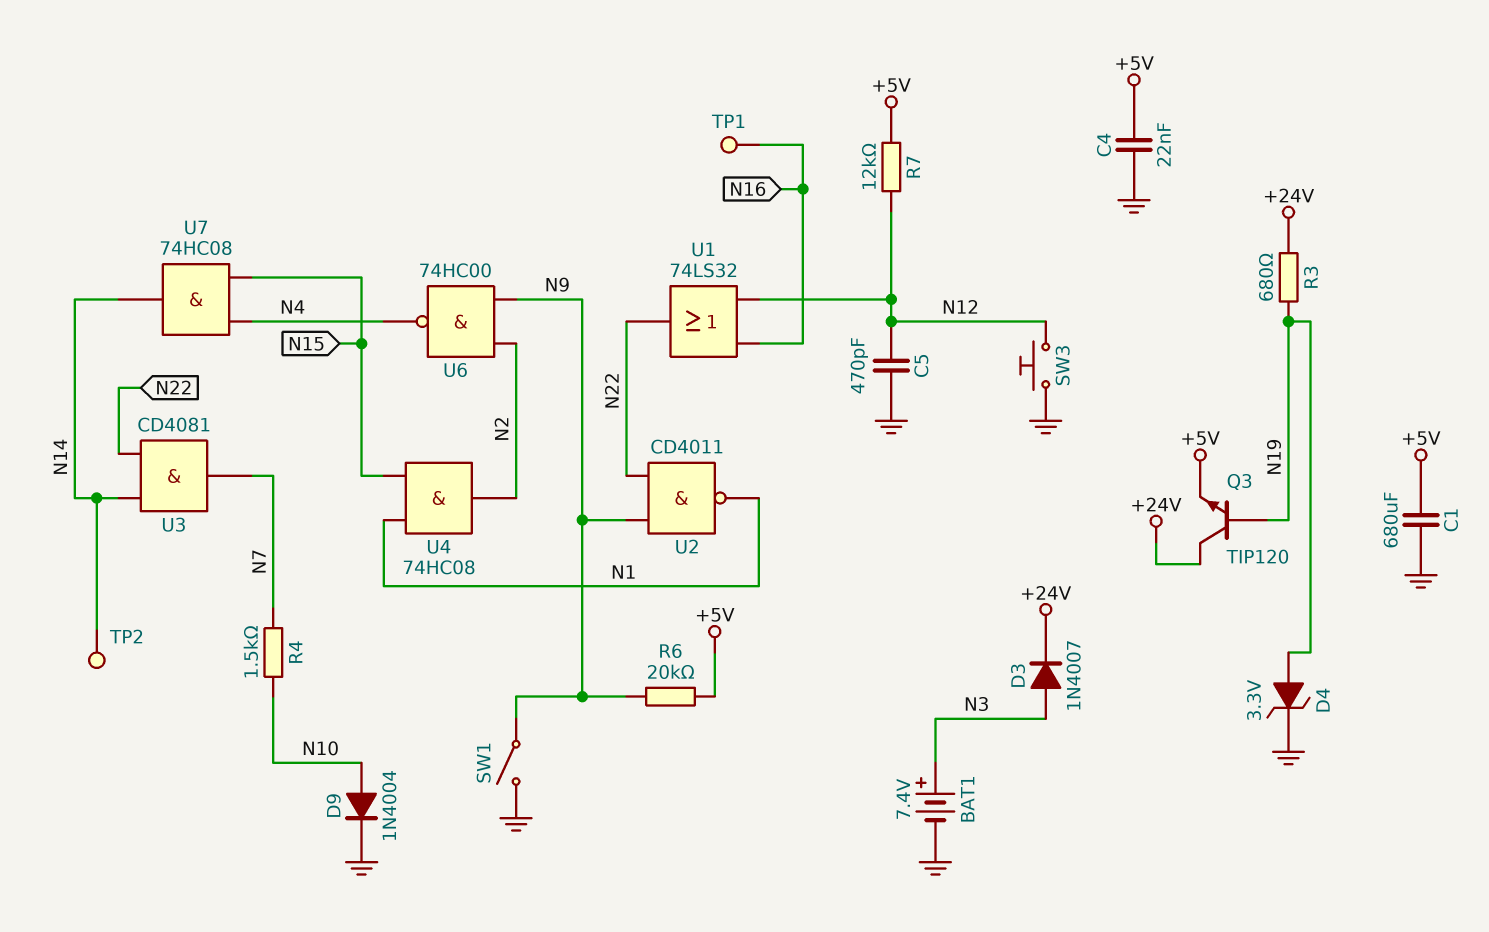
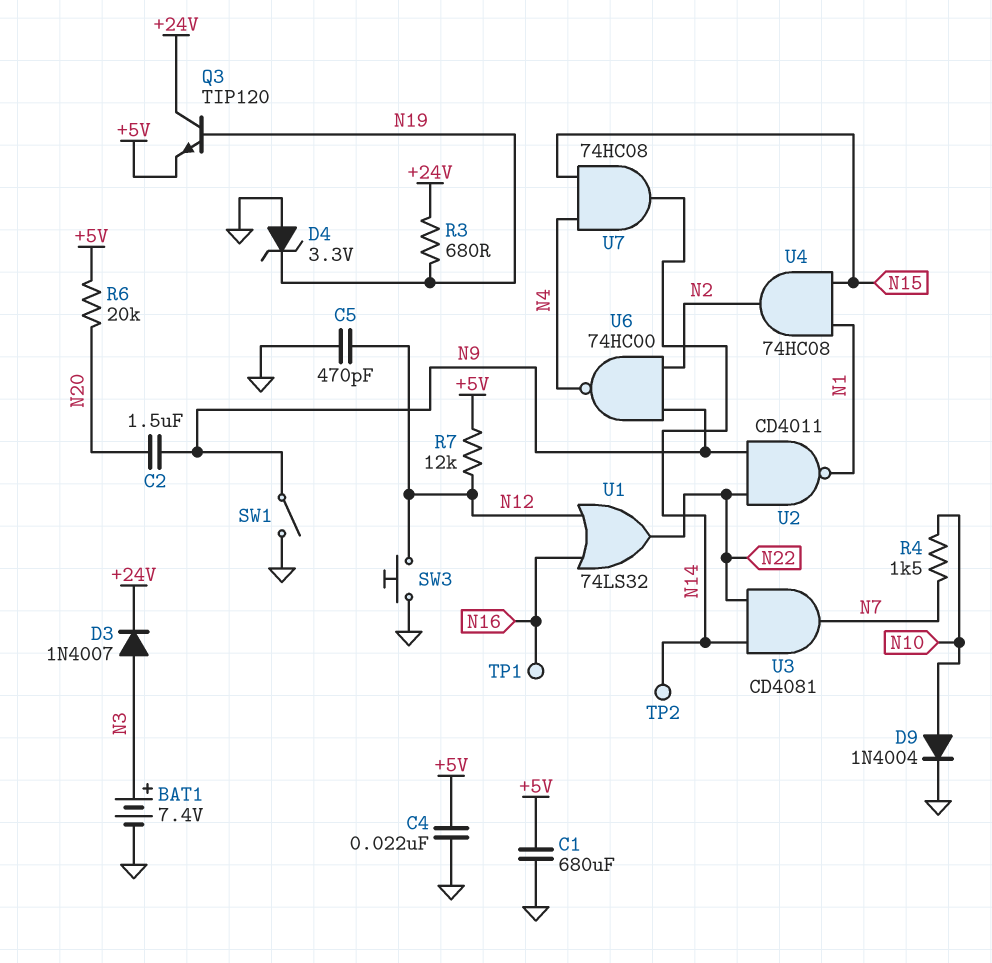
C2: none -> 1.5uF (N9, N20)
D4: zener 3.3V (A N19, K GND) -> zener 3.3V (A GND, K N19)
R6: 20k (+5V, N9) -> 20k (+5V, N20)

